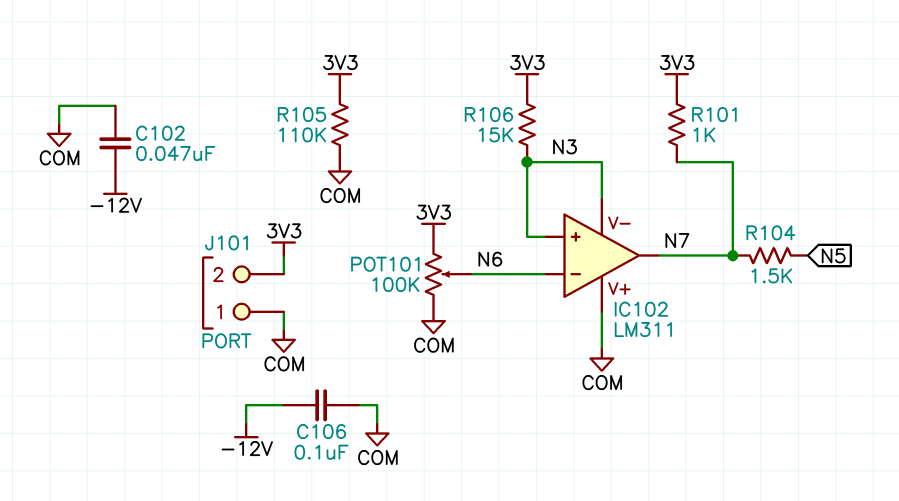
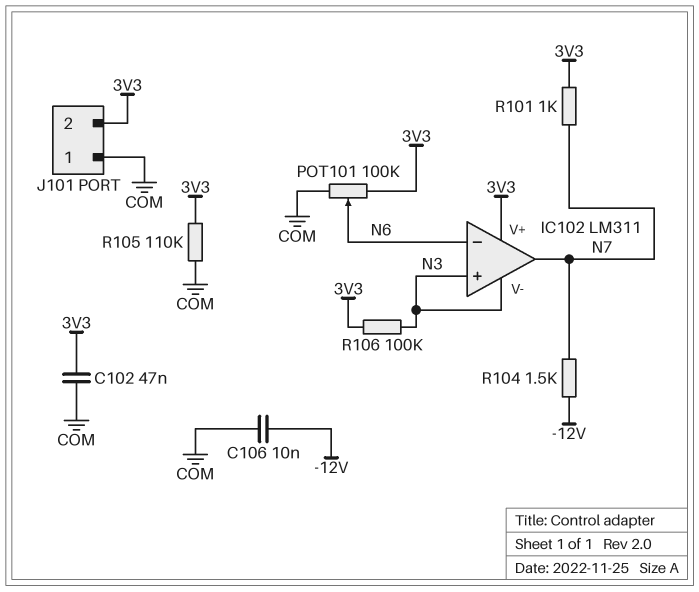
C102: 47nF (-12V, COM) -> 47nF (3V3, COM)
C106: 100nF (-12V, COM) -> 10nF (-12V, COM)
IC102 pin V+: COM -> 3V3
R104: 1.5k (N5, N7) -> 1.5k (-12V, N7)
R106: 15k (3V3, N3) -> 100k (3V3, N3)

